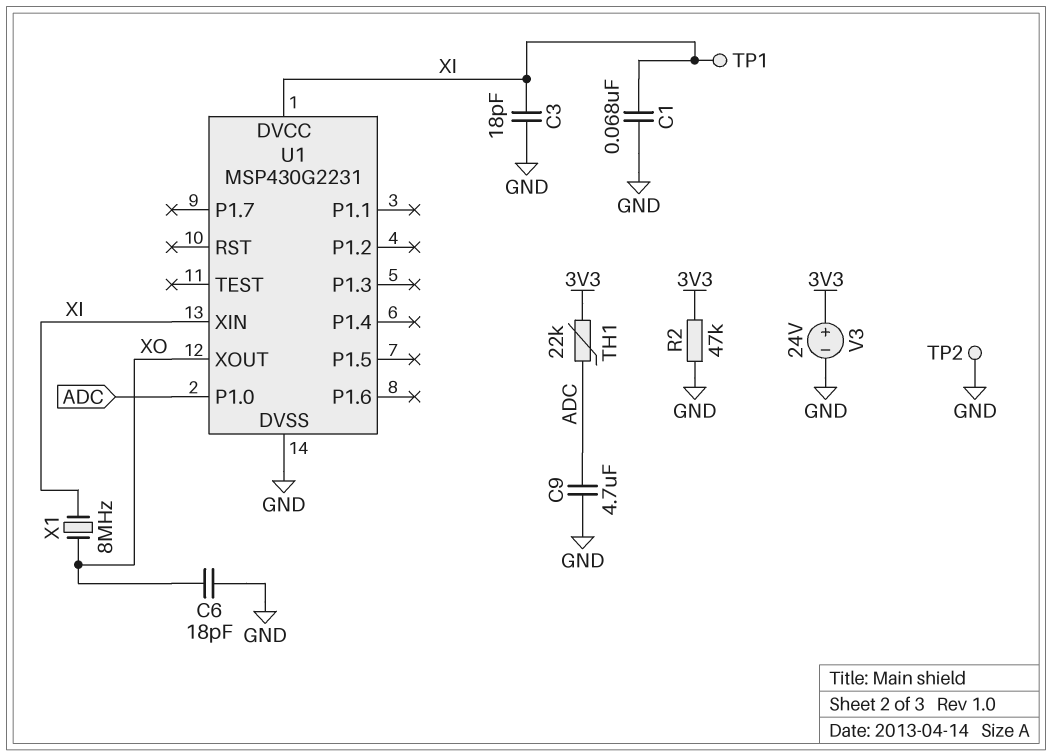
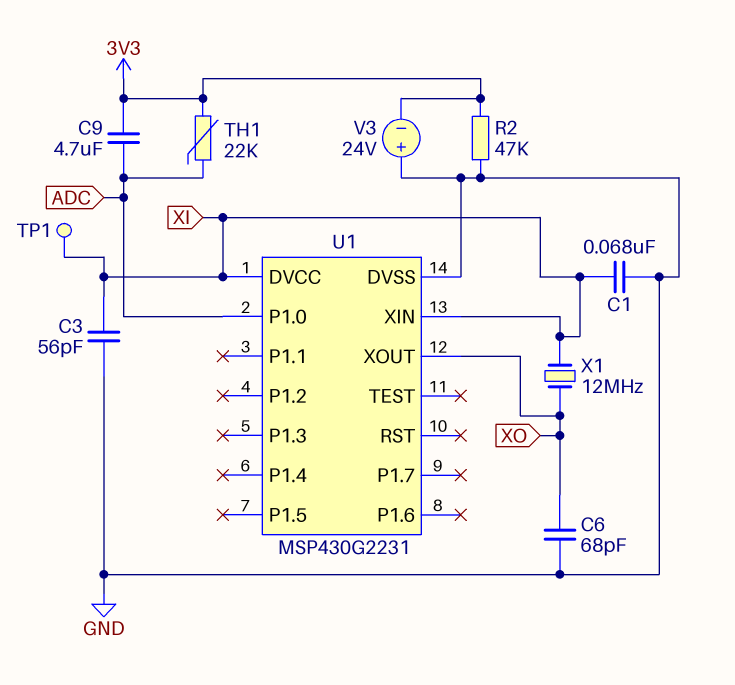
C3: 18pF (GND, XI) -> 56pF (GND, XI)
C6: 18pF (GND, XO) -> 68pF (GND, XO)
C9: 4.7uF (ADC, GND) -> 4.7uF (3V3, ADC)
TP2: test point (GND) -> none
V3: 24V (plus 3V3, minus GND) -> 24V (plus GND, minus 3V3)
X1: 8MHz (XI, XO) -> 12MHz (XI, XO)

